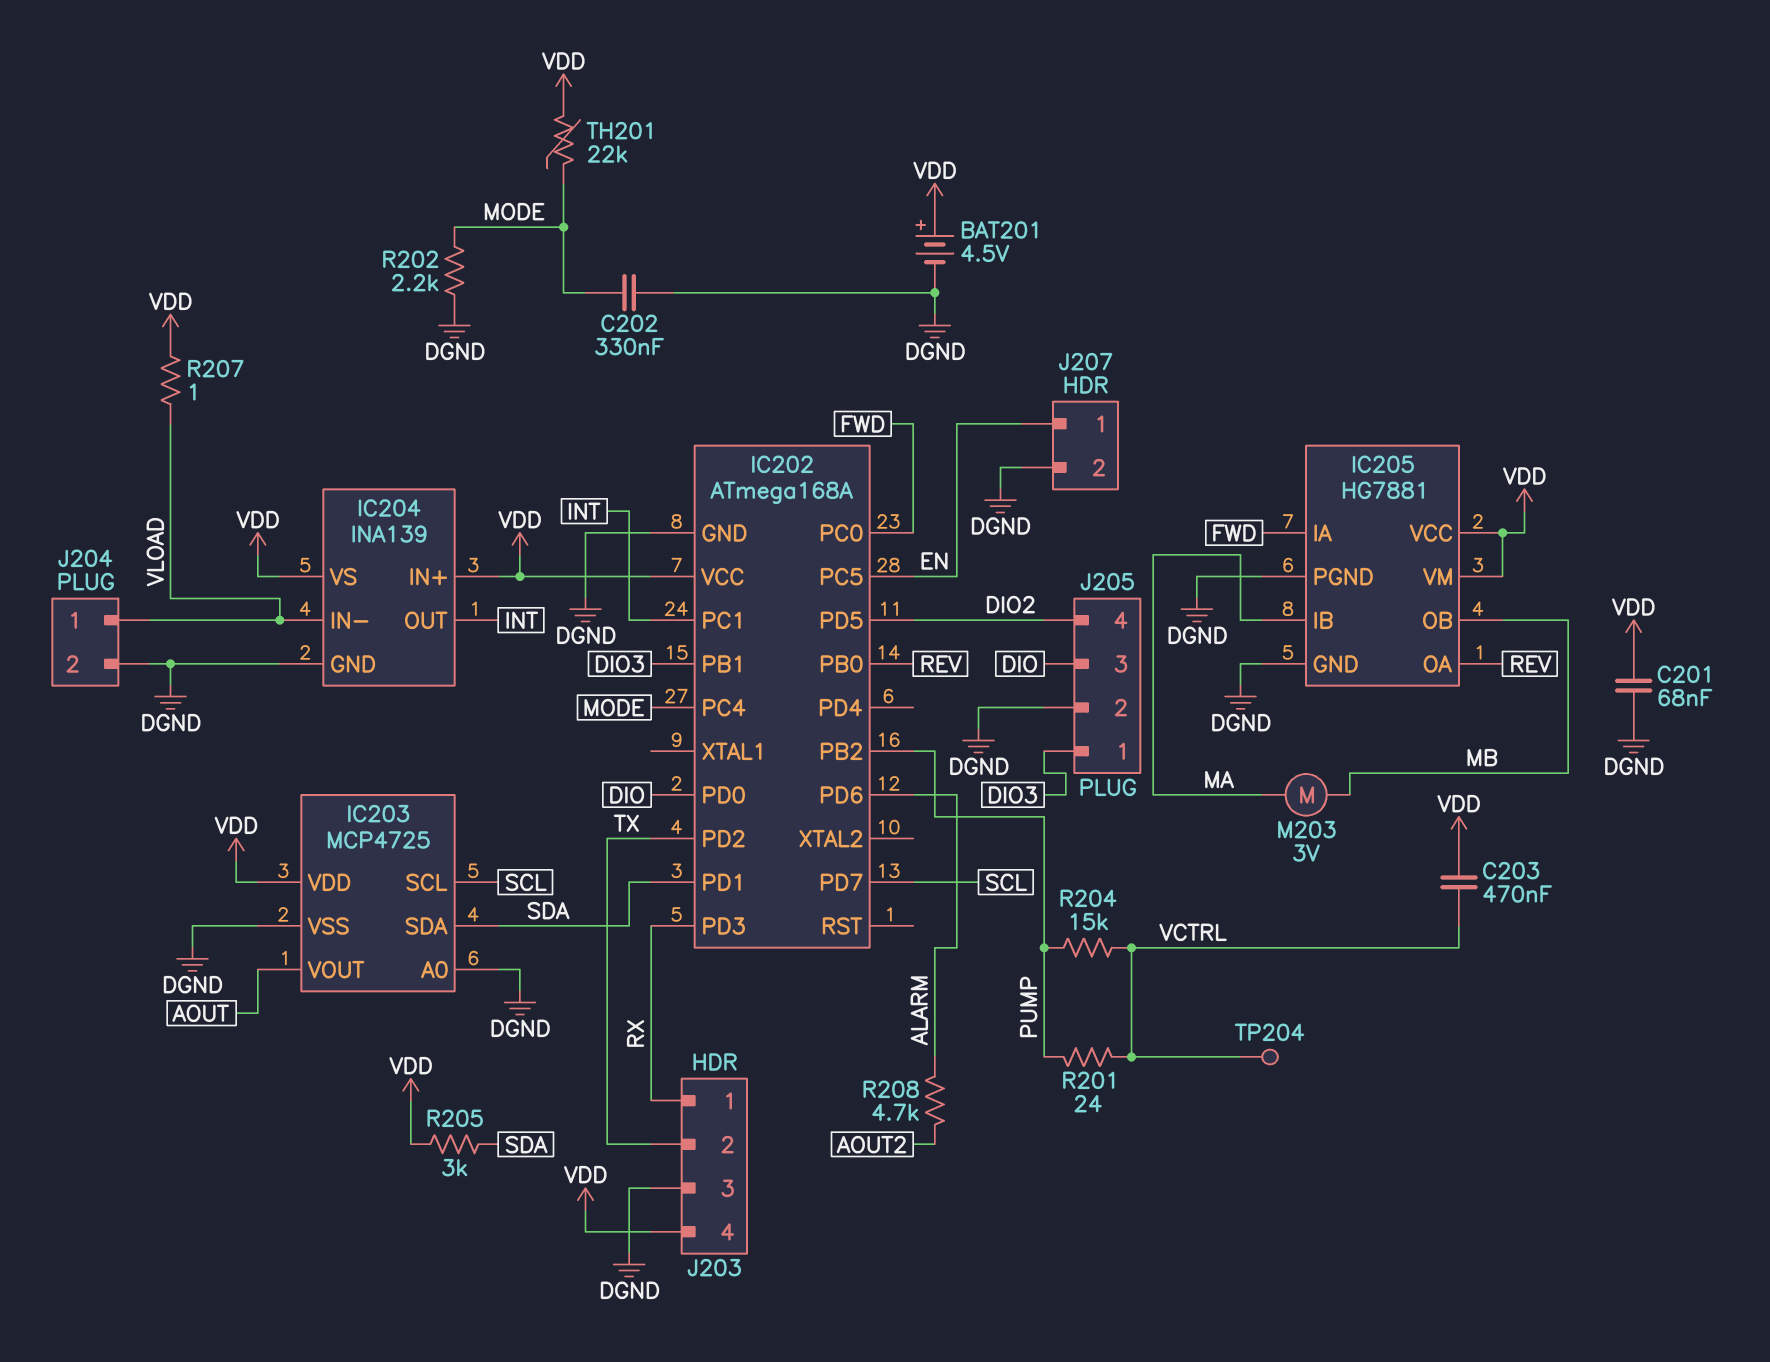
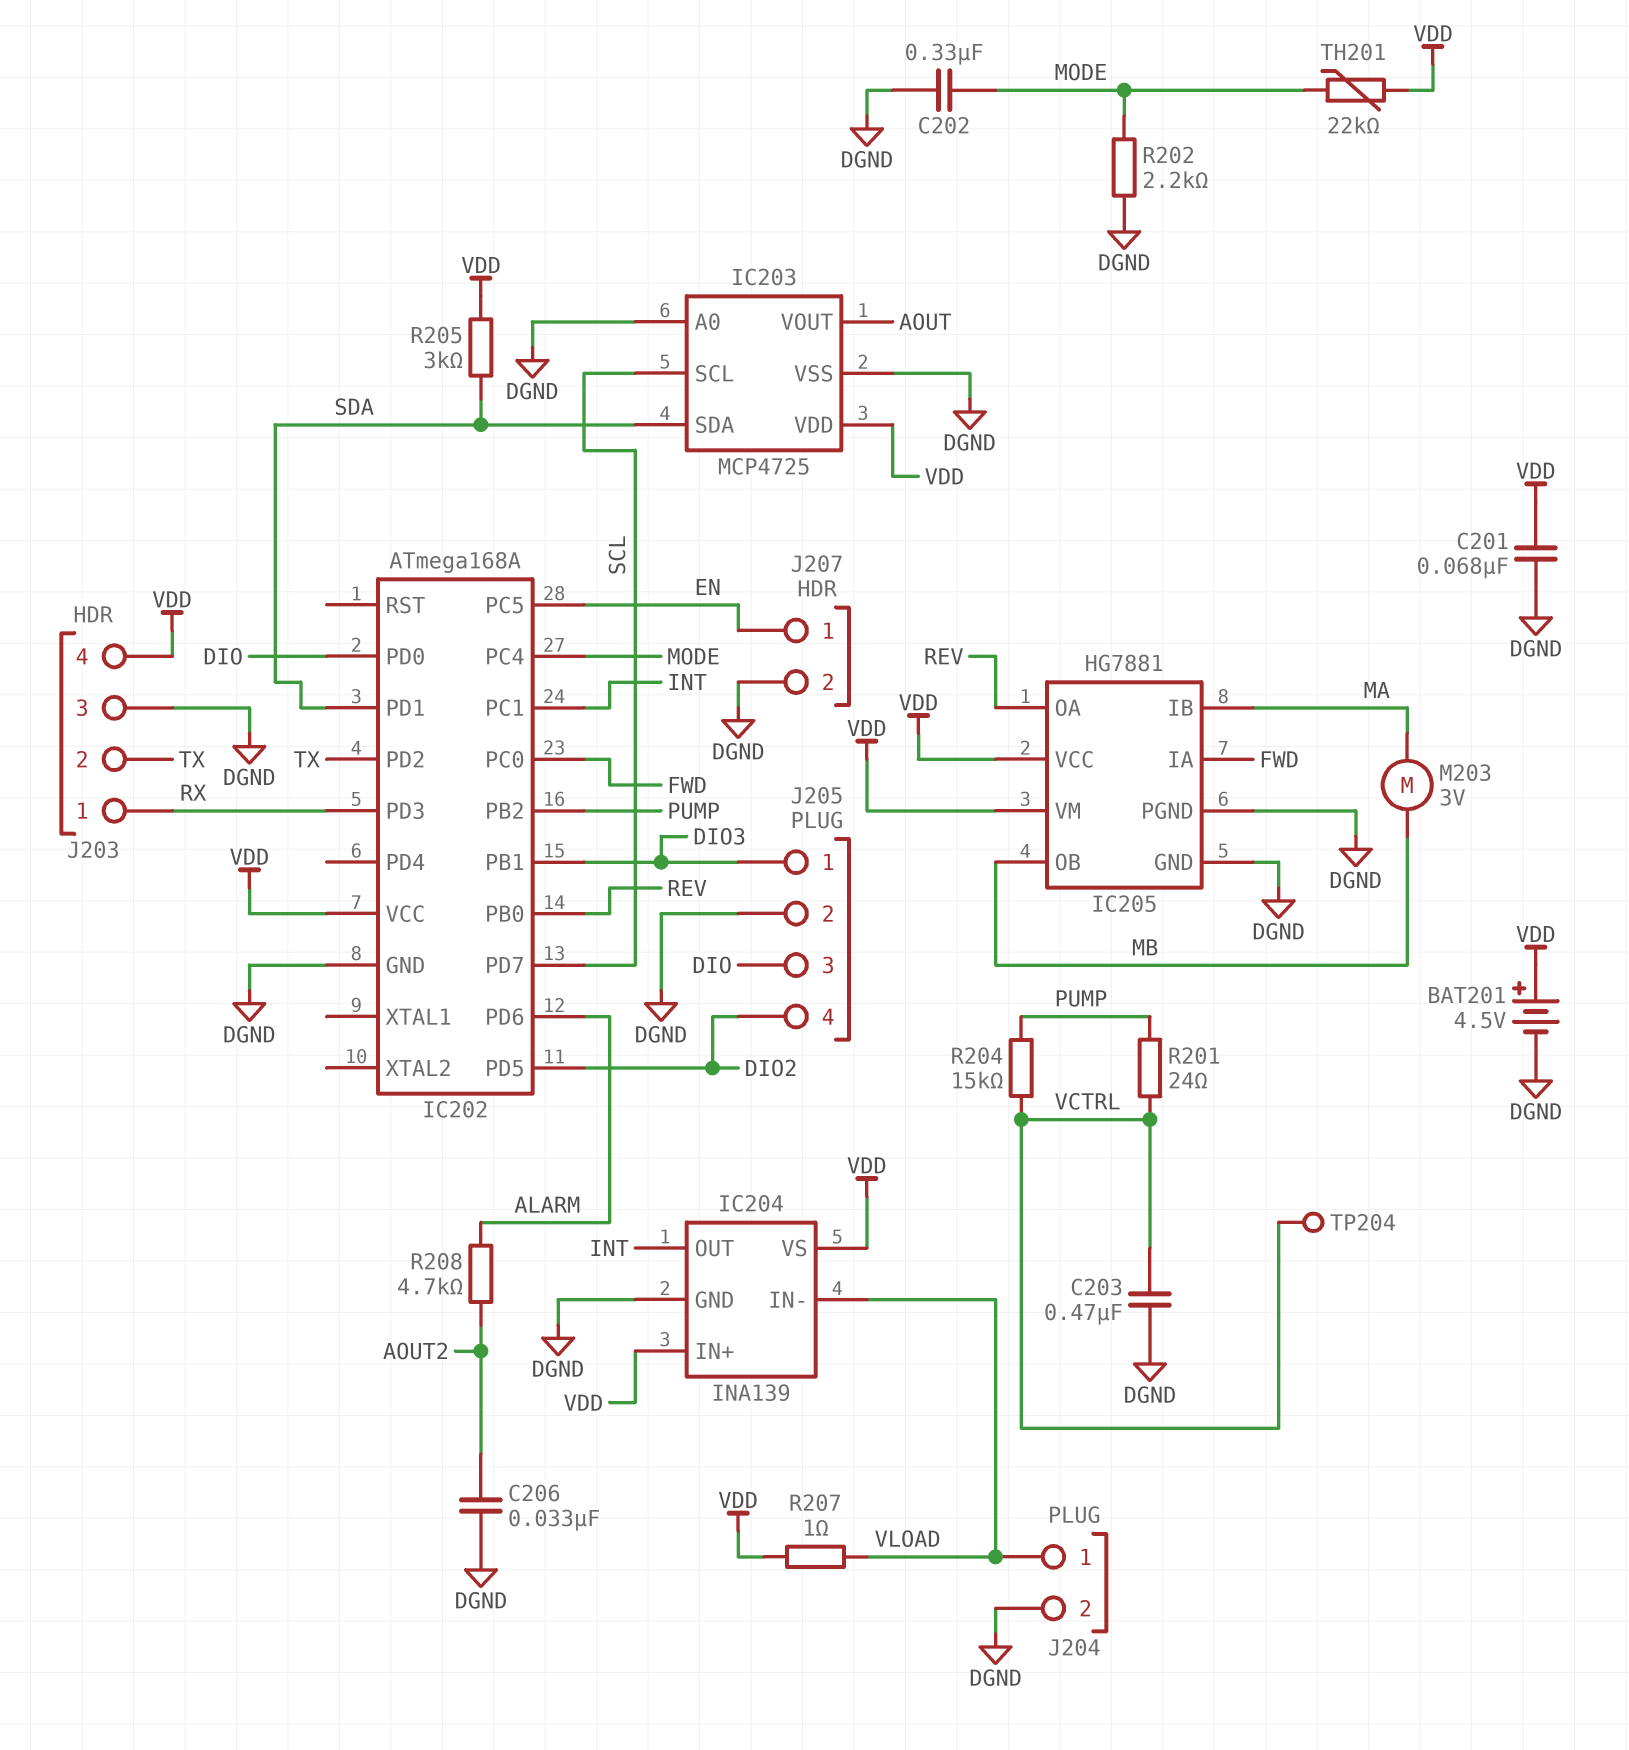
C203: 470nF (VCTRL, VDD) -> 470nF (DGND, VCTRL)
C206: none -> 33nF (AOUT2, DGND)

